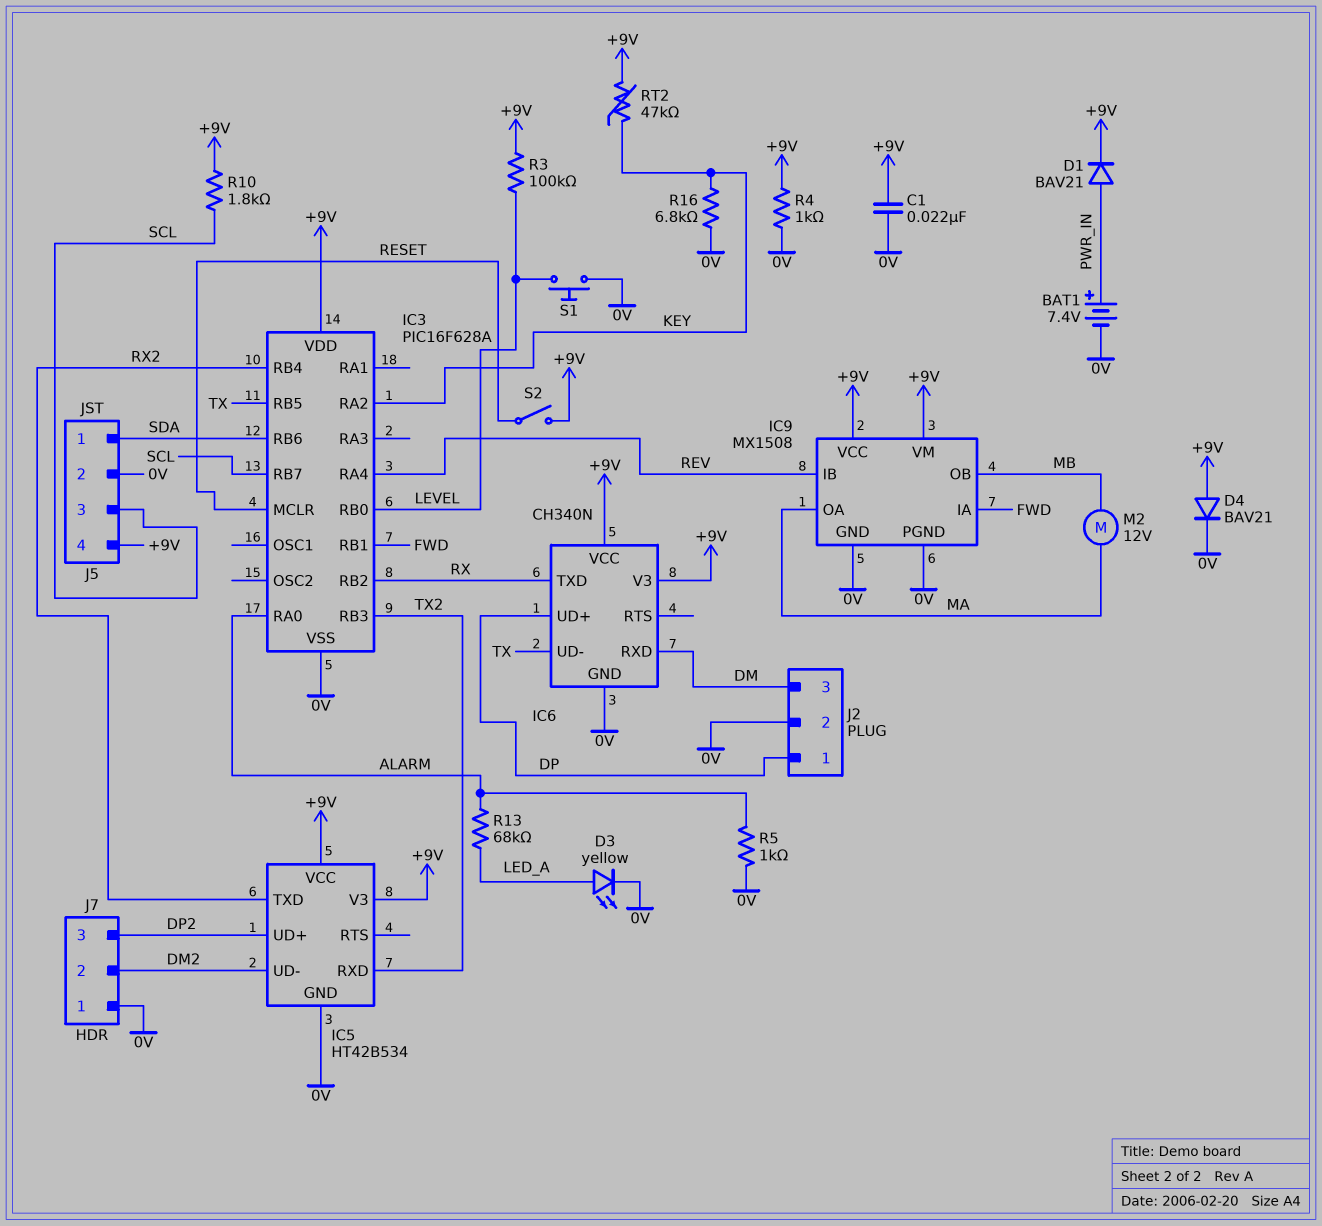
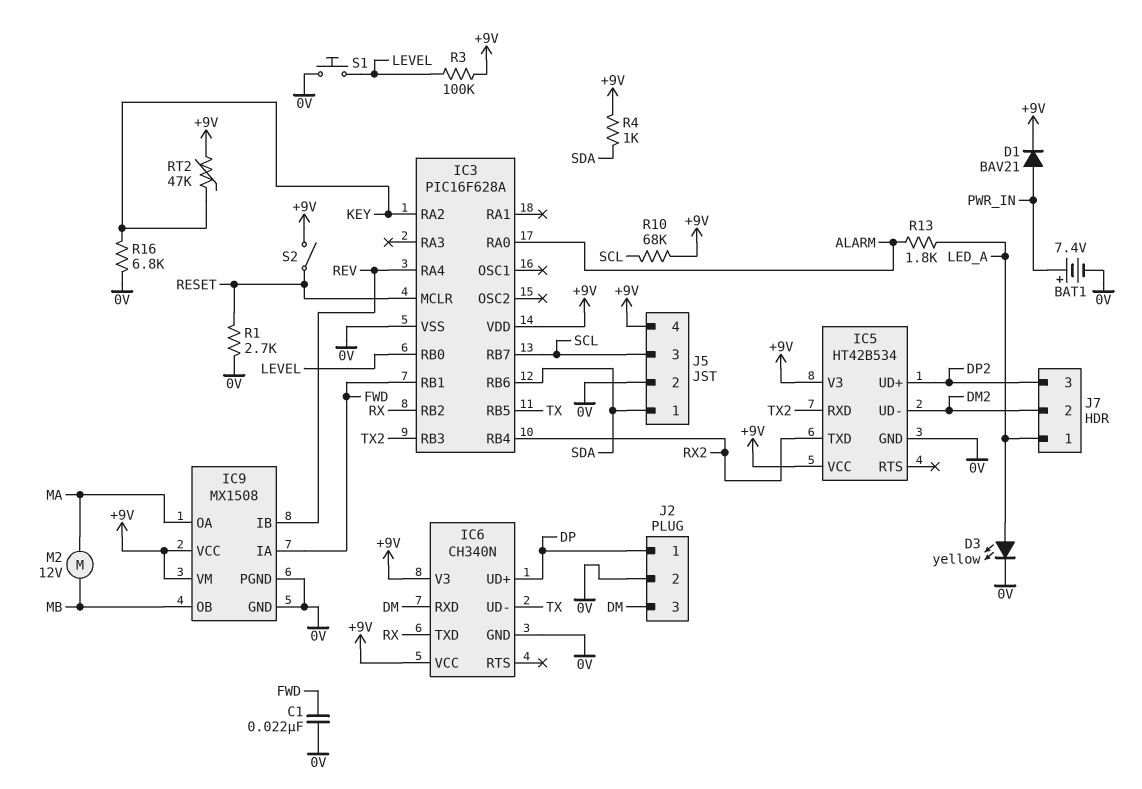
C1: 22nF (+9V, 0V) -> 22nF (0V, FWD)
D4: diode BAV21 (A +9V, K 0V) -> none
J7 pin 1: 0V -> LED_A
R1: none -> 2.7k (0V, RESET)
R4: 1k (+9V, 0V) -> 1k (+9V, SDA)
R5: 1k (0V, ALARM) -> none
R10: 1.8k (+9V, SCL) -> 68k (+9V, SCL)
R13: 68k (ALARM, LED_A) -> 1.8k (ALARM, LED_A)

